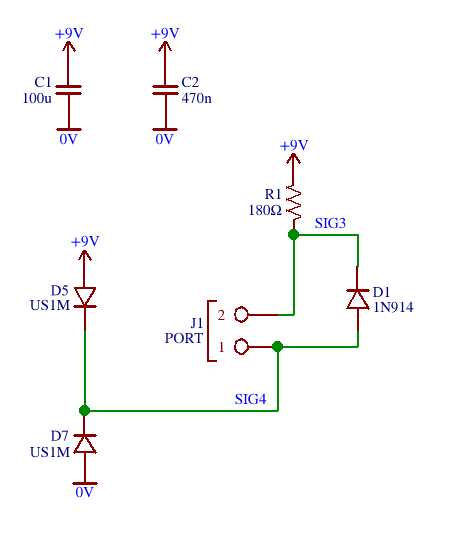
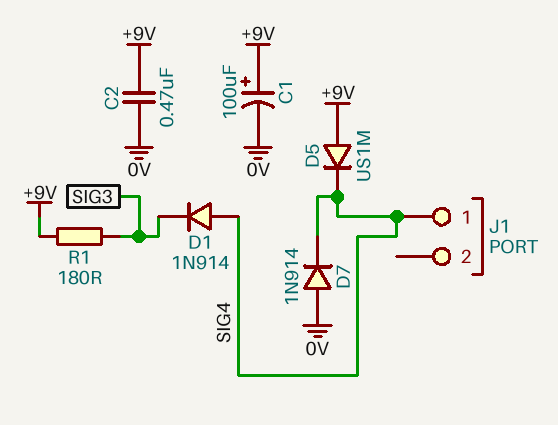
C1: 100uF (+9V, 0V) -> 100uF (plus +9V, minus 0V)
D7: diode US1M (A 0V, K SIG4) -> diode 1N914 (A 0V, K SIG4)
J1 pin 2: SIG3 -> none

